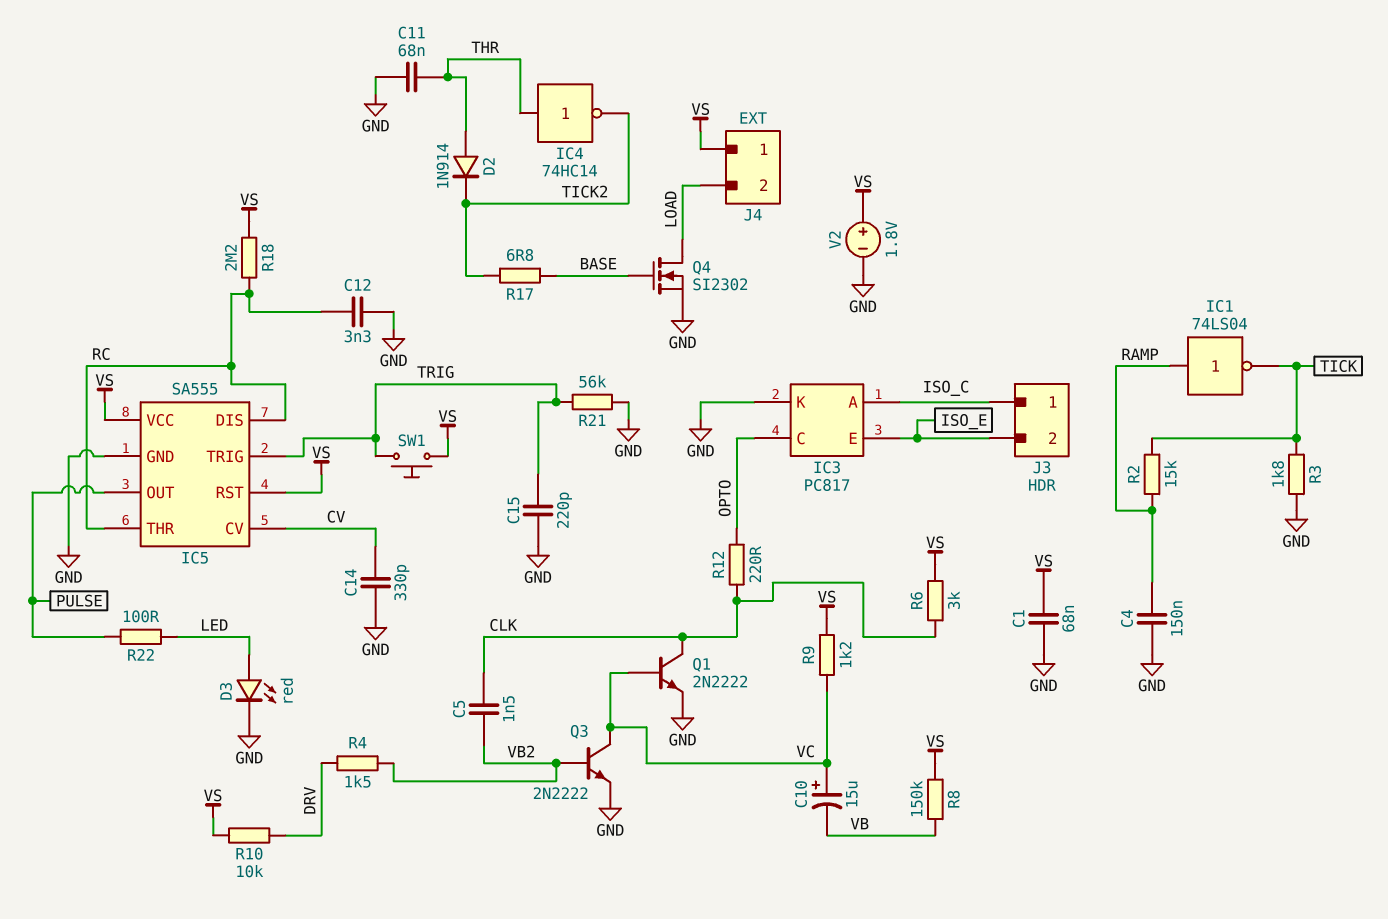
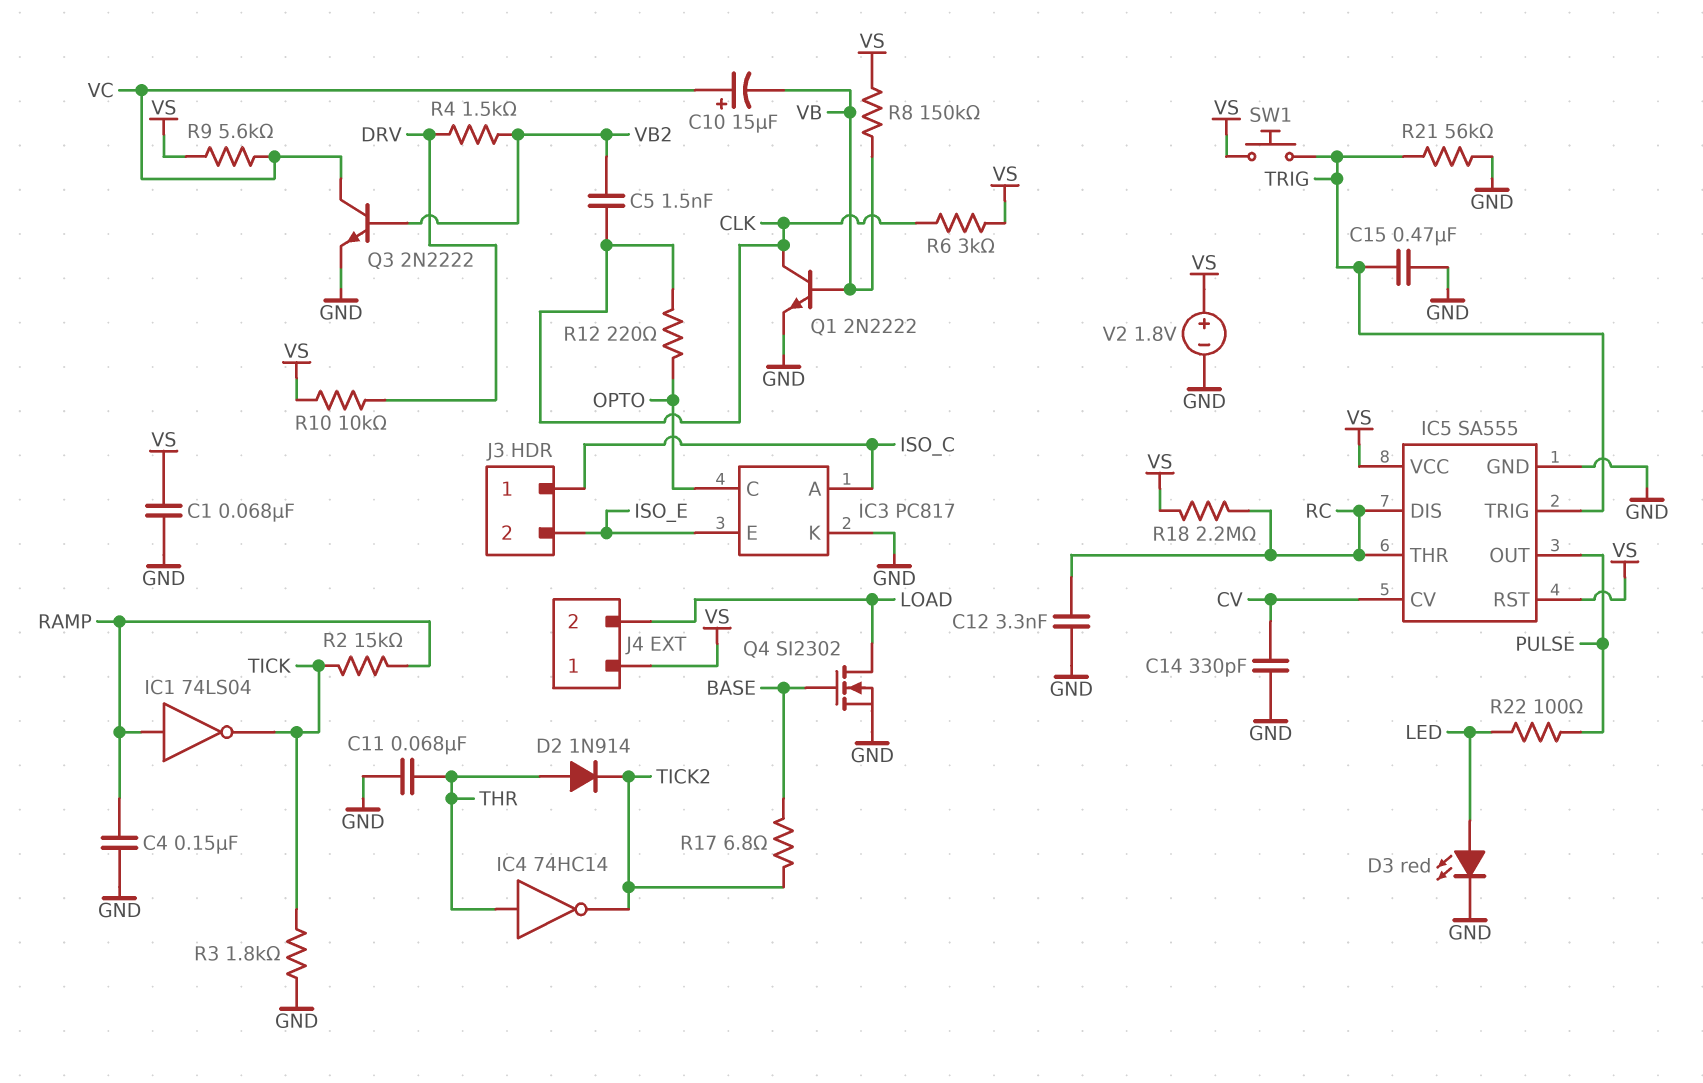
C15: 220pF (GND, TRIG) -> 470nF (GND, TRIG)
Q1: NPN 2N2222 (B VC, C CLK, E GND) -> NPN 2N2222 (B VB, C CLK, E GND)
R9: 1.2k (VC, VS) -> 5.6k (VC, VS)

